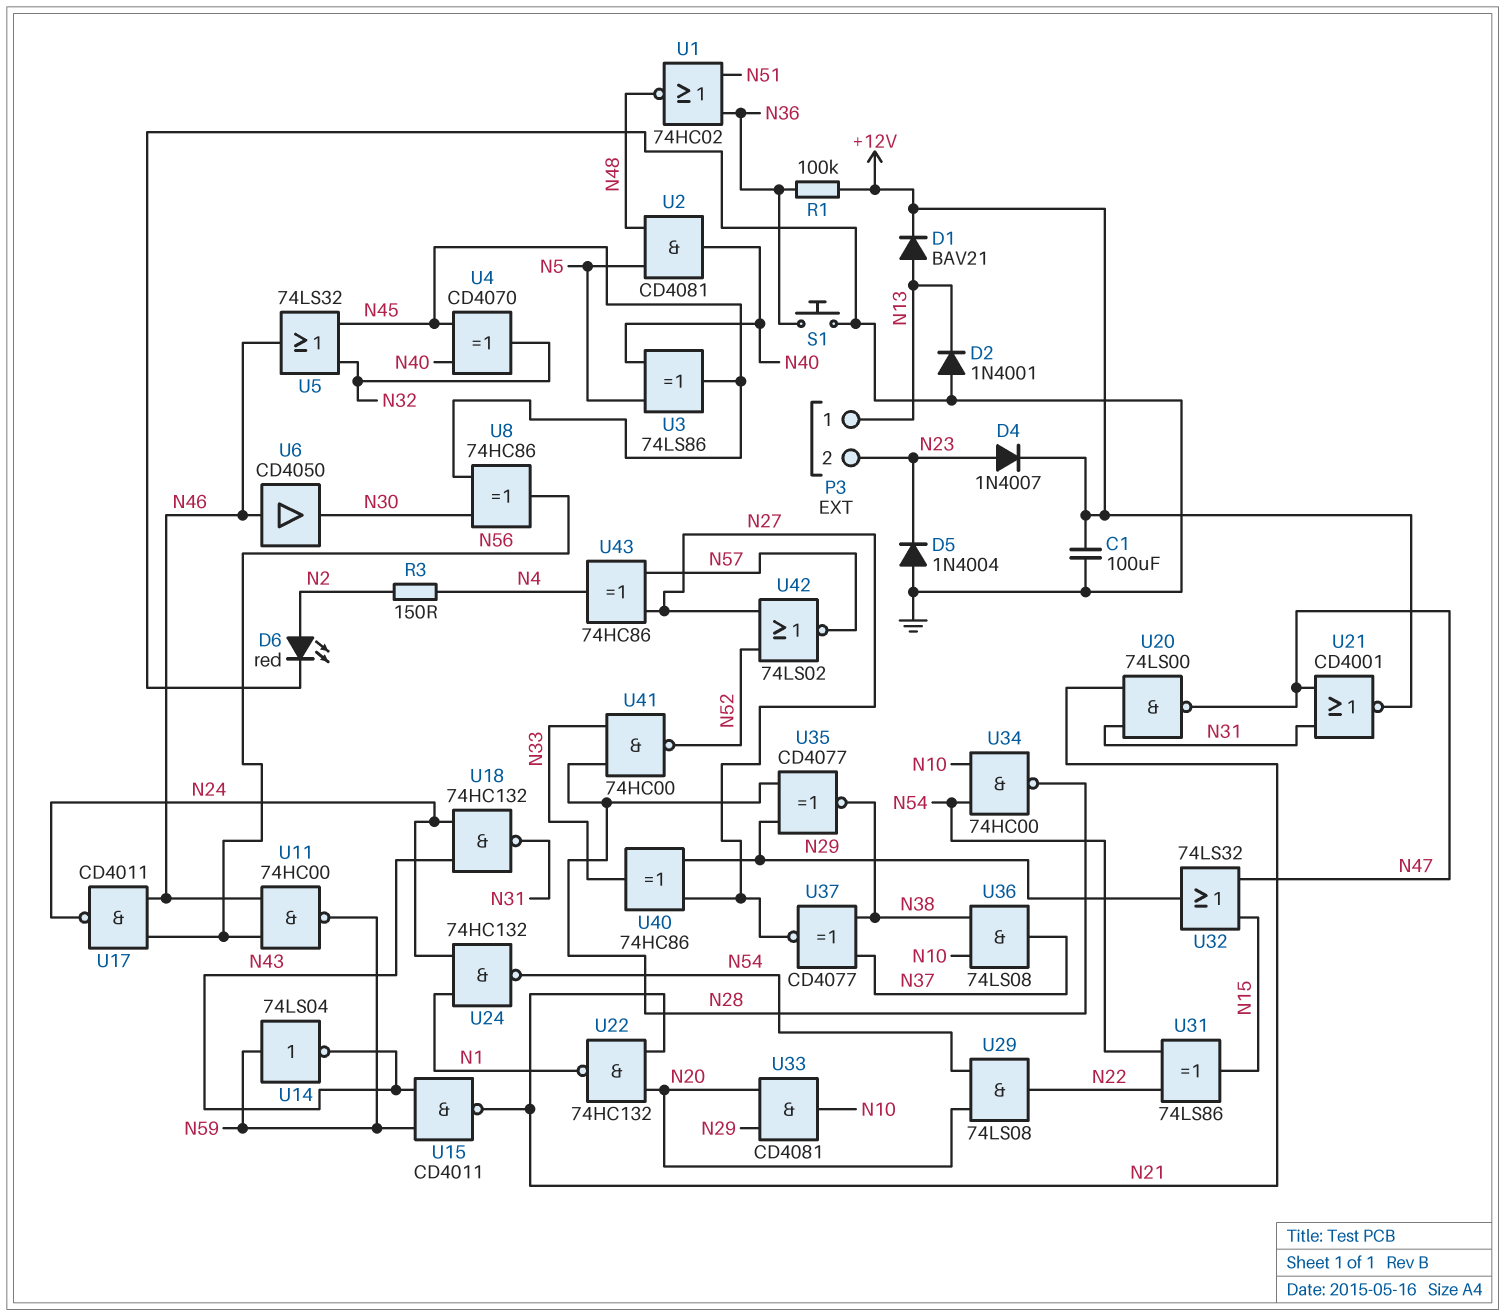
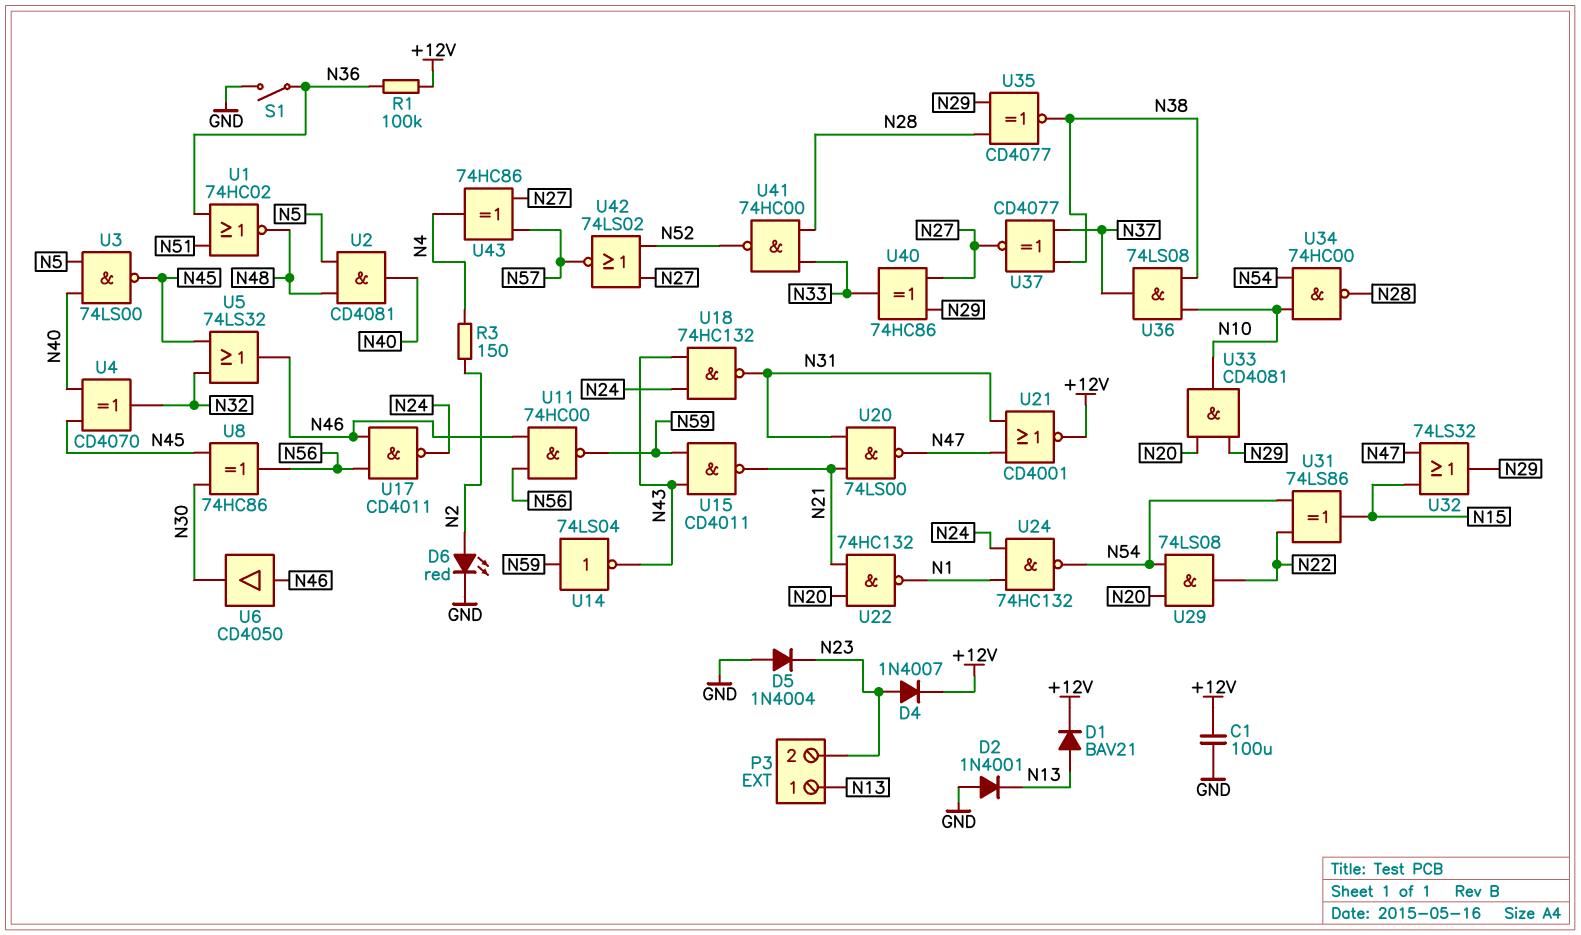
S1: button (GND, N36) -> switch (GND, N36)
U3: XOR 74LS86 (in N5, in N40, out N45) -> NAND 74LS00 (in N5, in N40, out N45)

